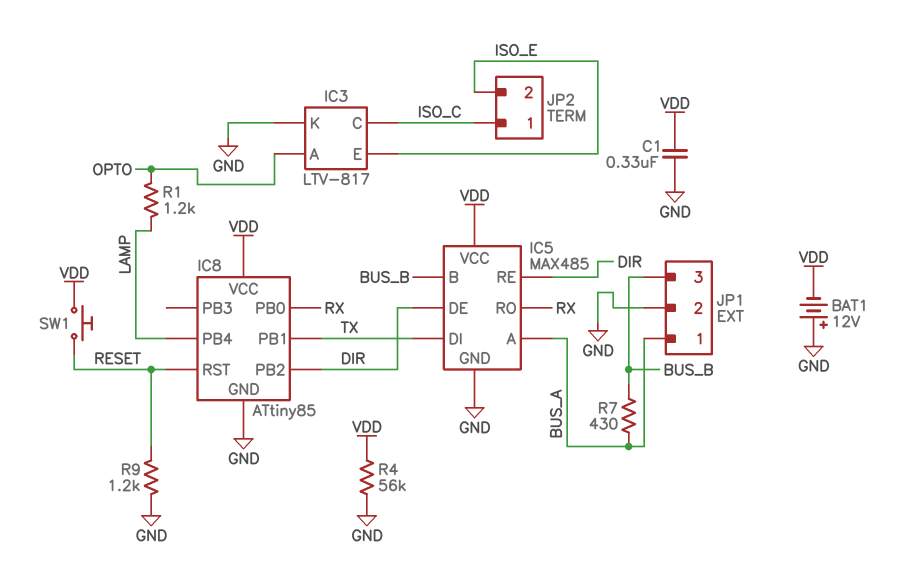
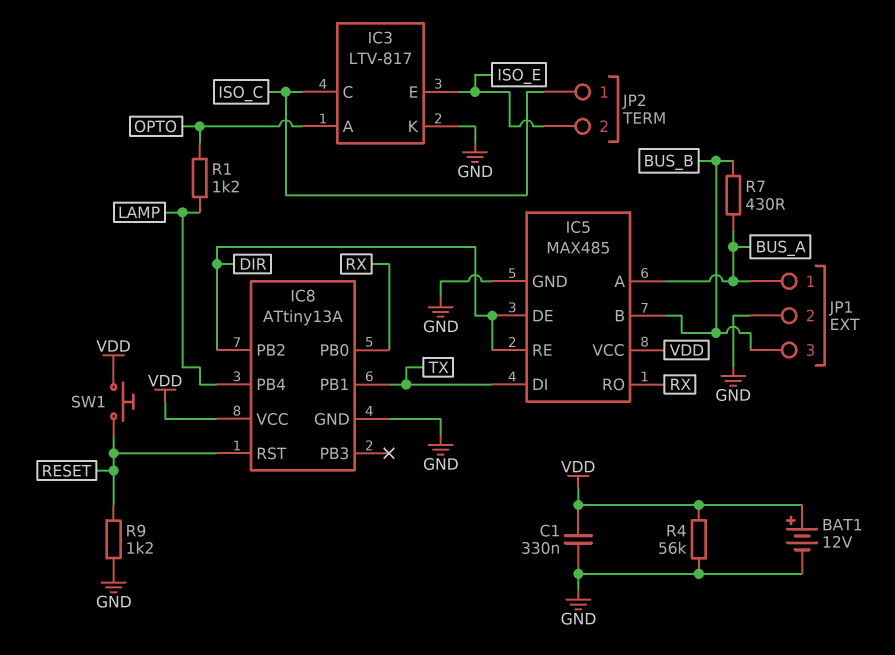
BAT1: 12V (plus GND, minus VDD) -> 12V (plus VDD, minus GND)
IC8: ATtiny85 -> ATtiny13A

